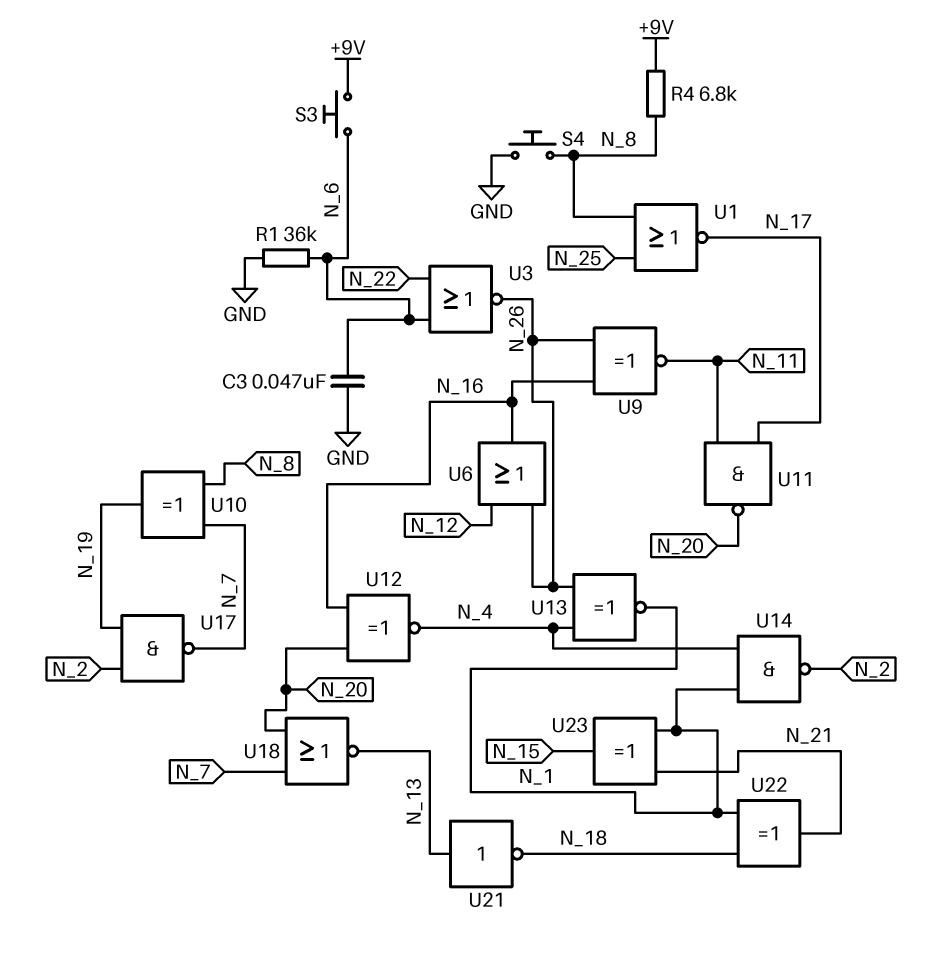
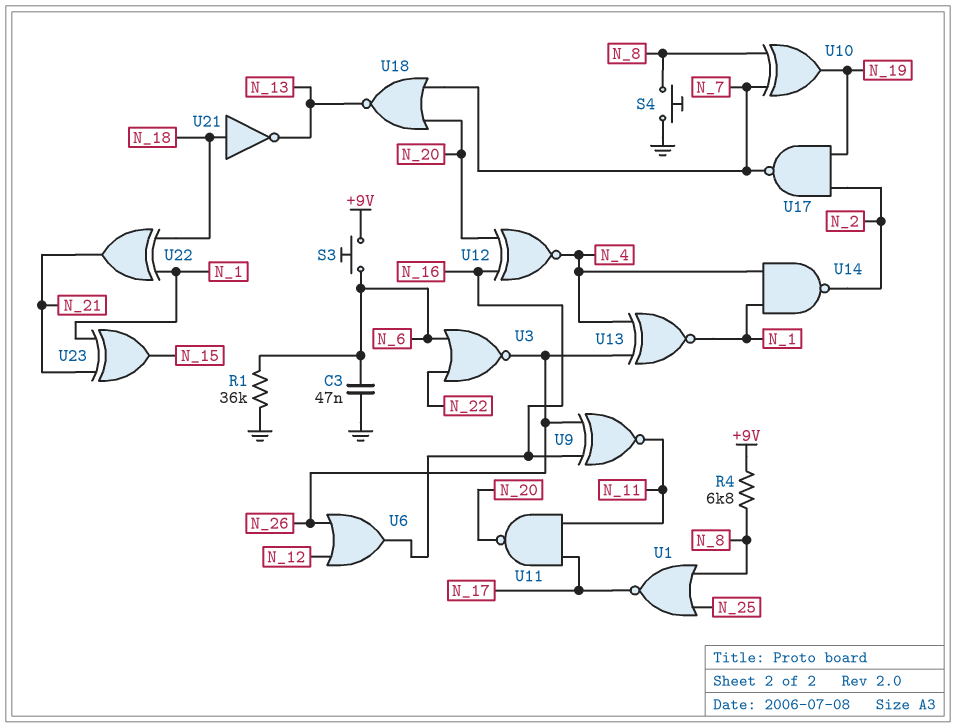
U21: NOT (in N_13, out N_18) -> NOT (in N_18, out N_13)

